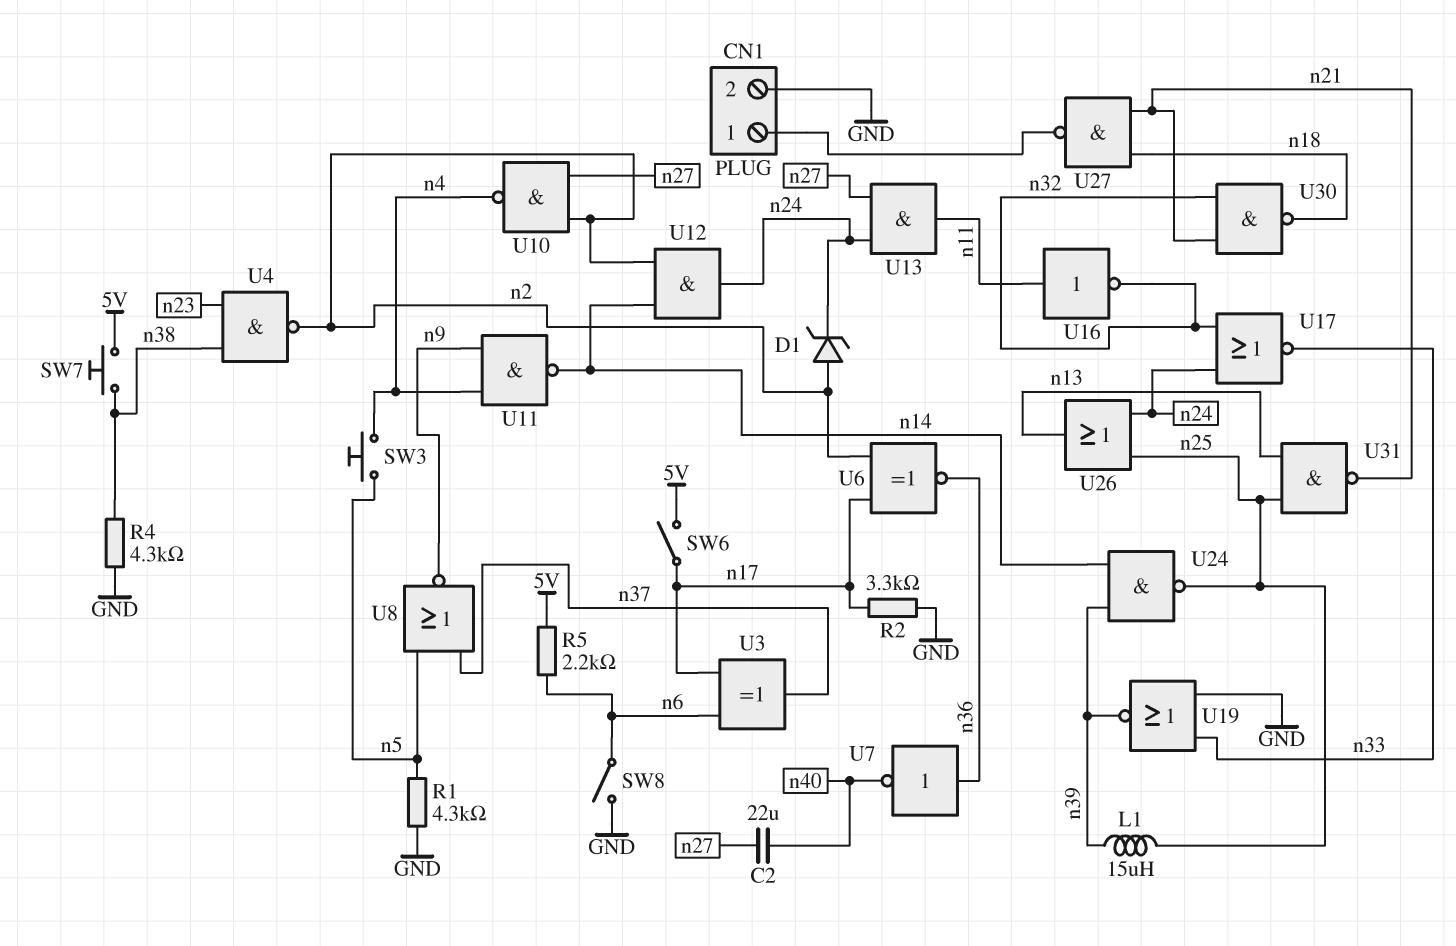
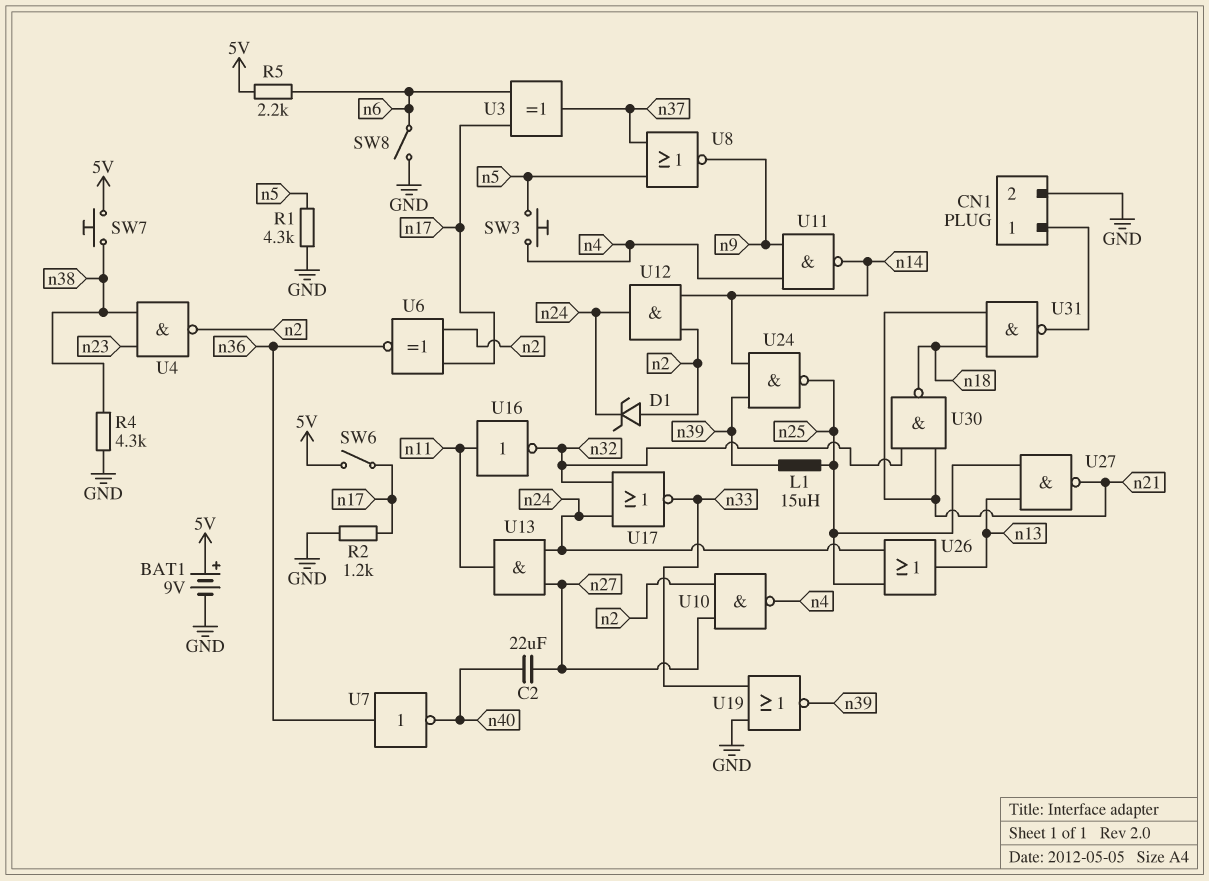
BAT1: none -> 9V (plus 5V, minus GND)
R2: 3.3k (GND, n17) -> 1.2k (GND, n17)
U27: NAND (in n18, in n21, out CN1/1) -> NAND (in n13, in n25, out n21)
U31: NAND (in n13, in n25, out n21) -> NAND (in n18, in n21, out CN1/1)

